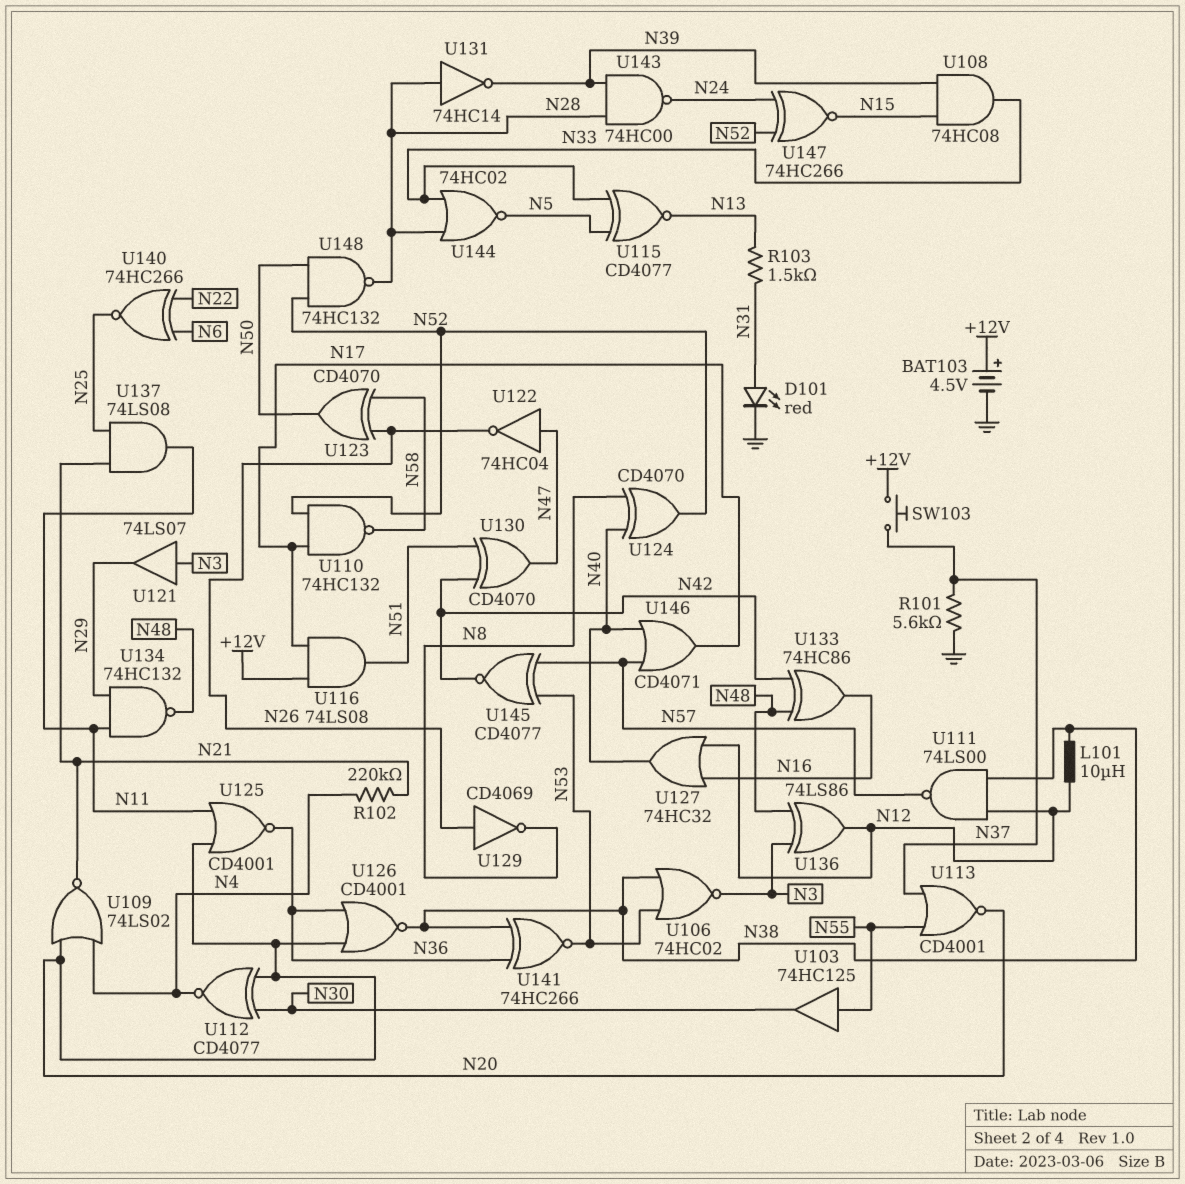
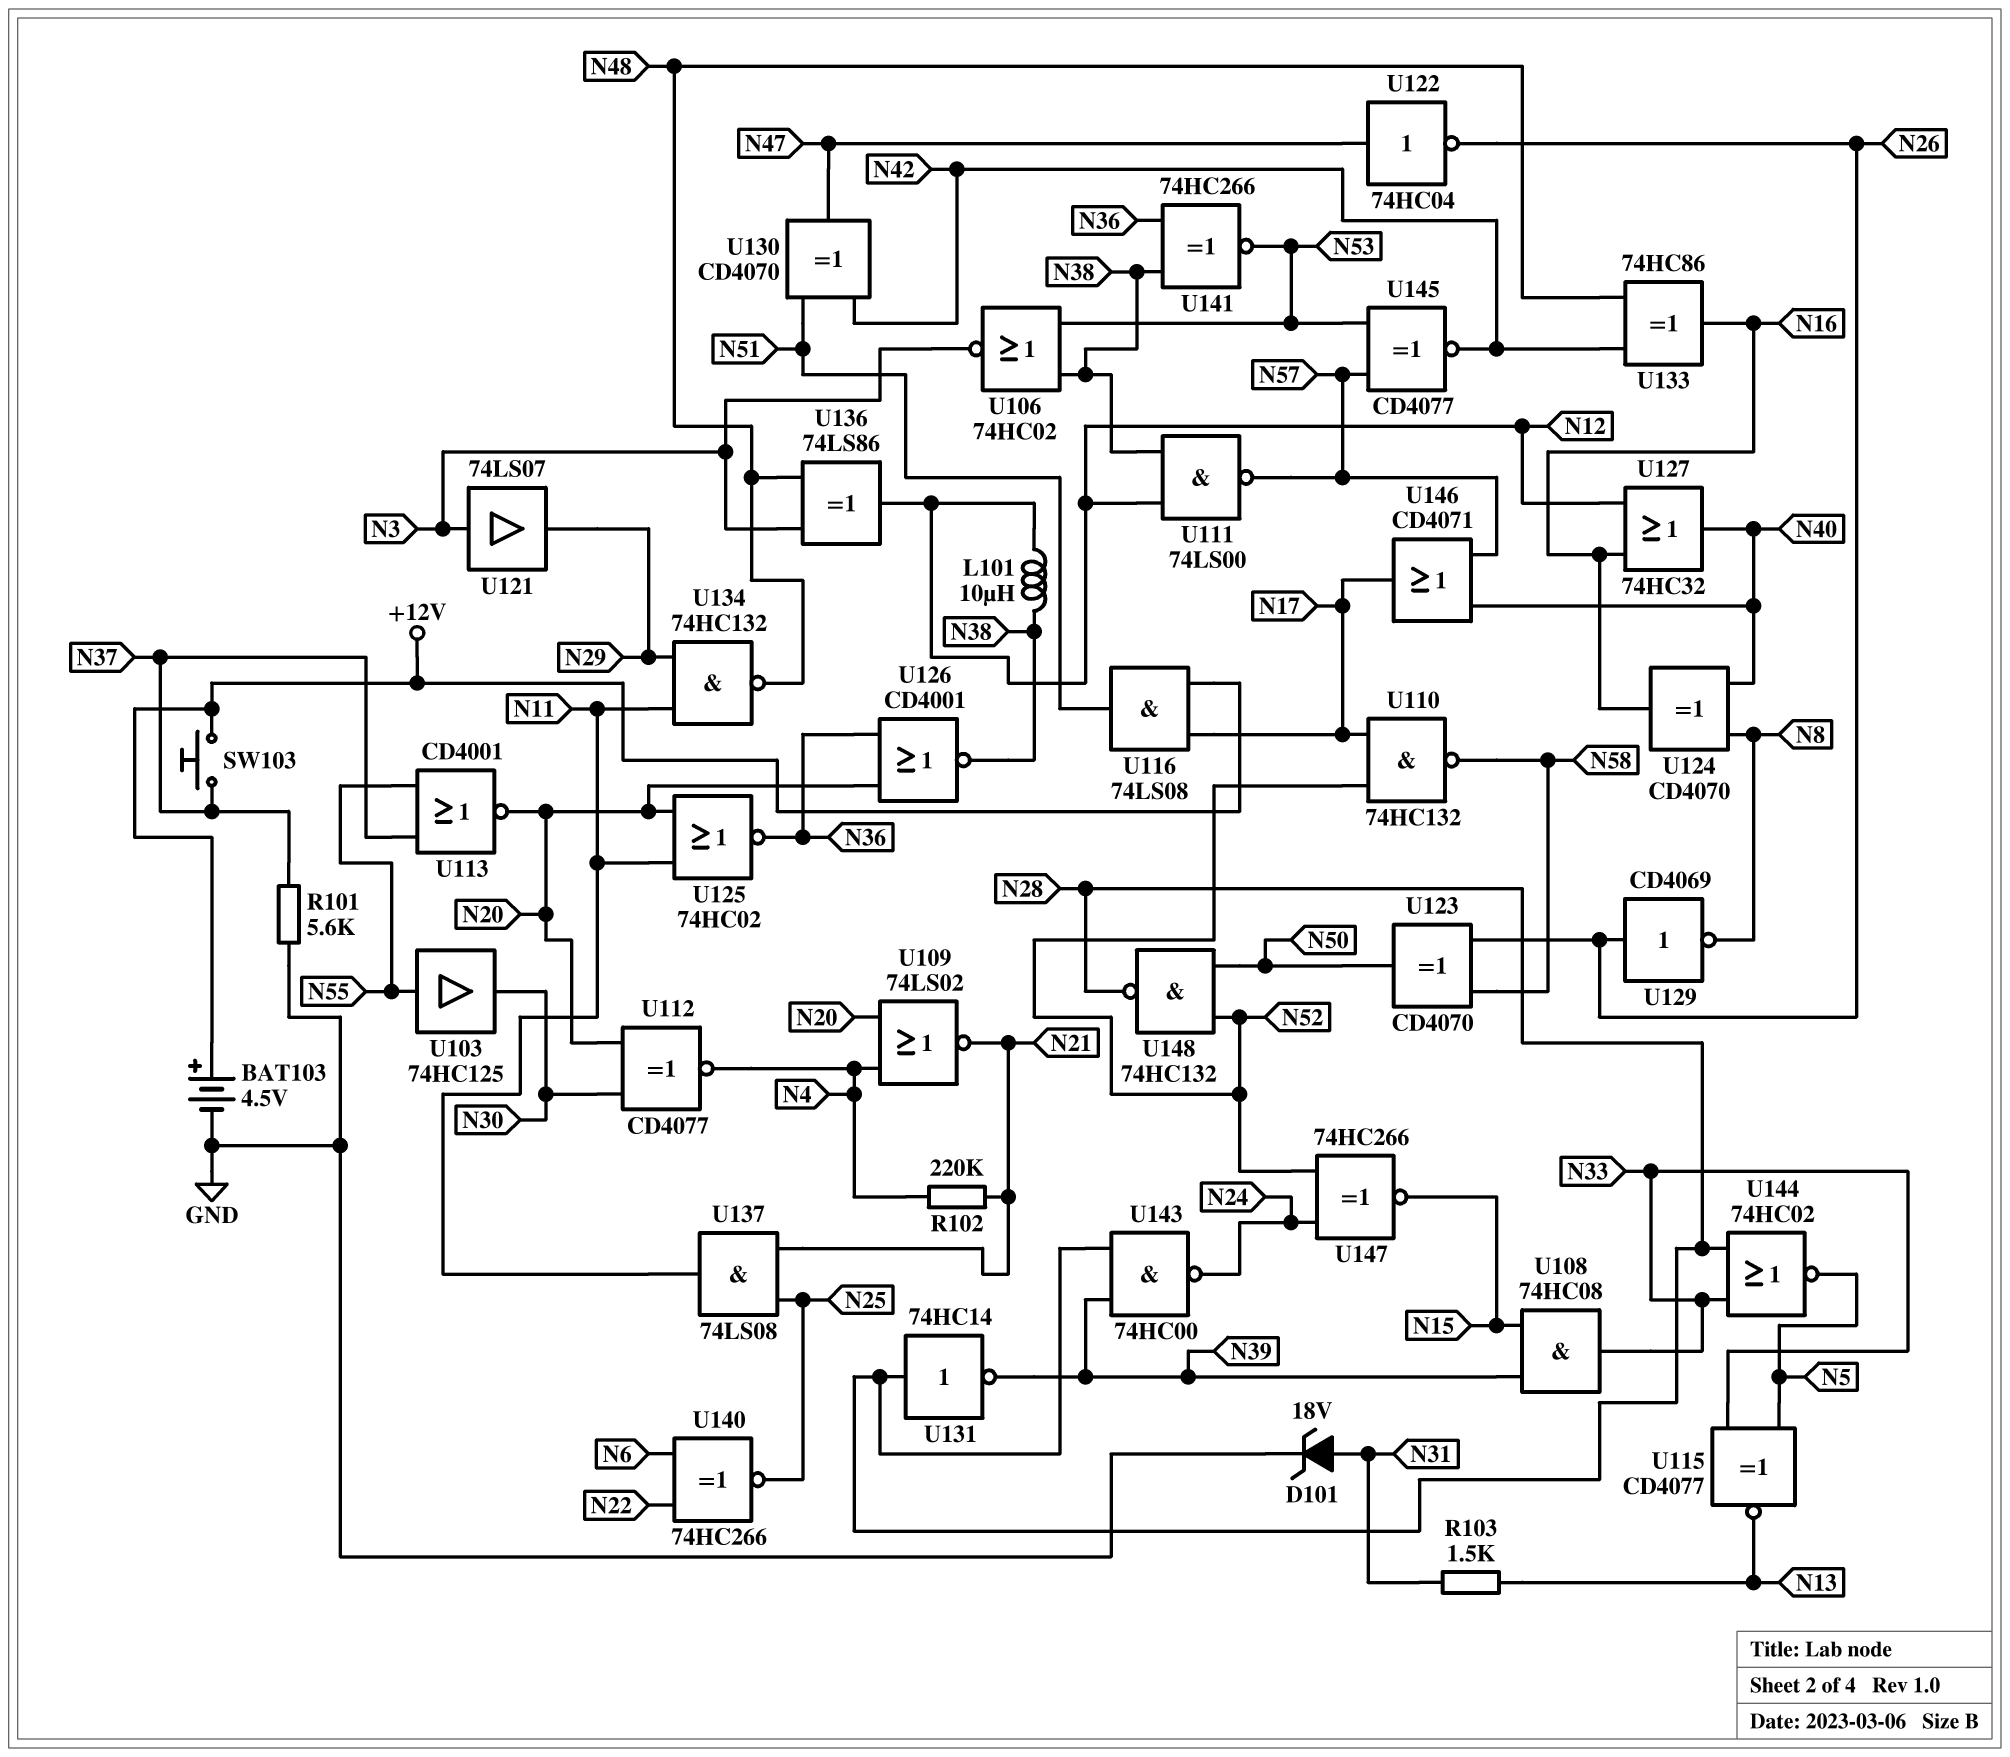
D101: LED red (A N31, K GND) -> zener 18V (A N31, K GND)
U124: XOR CD4070 (in N8, in N40, out N52) -> XOR CD4070 (in N8, in N40, out N16)
U125: NOR CD4001 (in N11, in N20, out N36) -> NOR 74HC02 (in N11, in N20, out N36)

